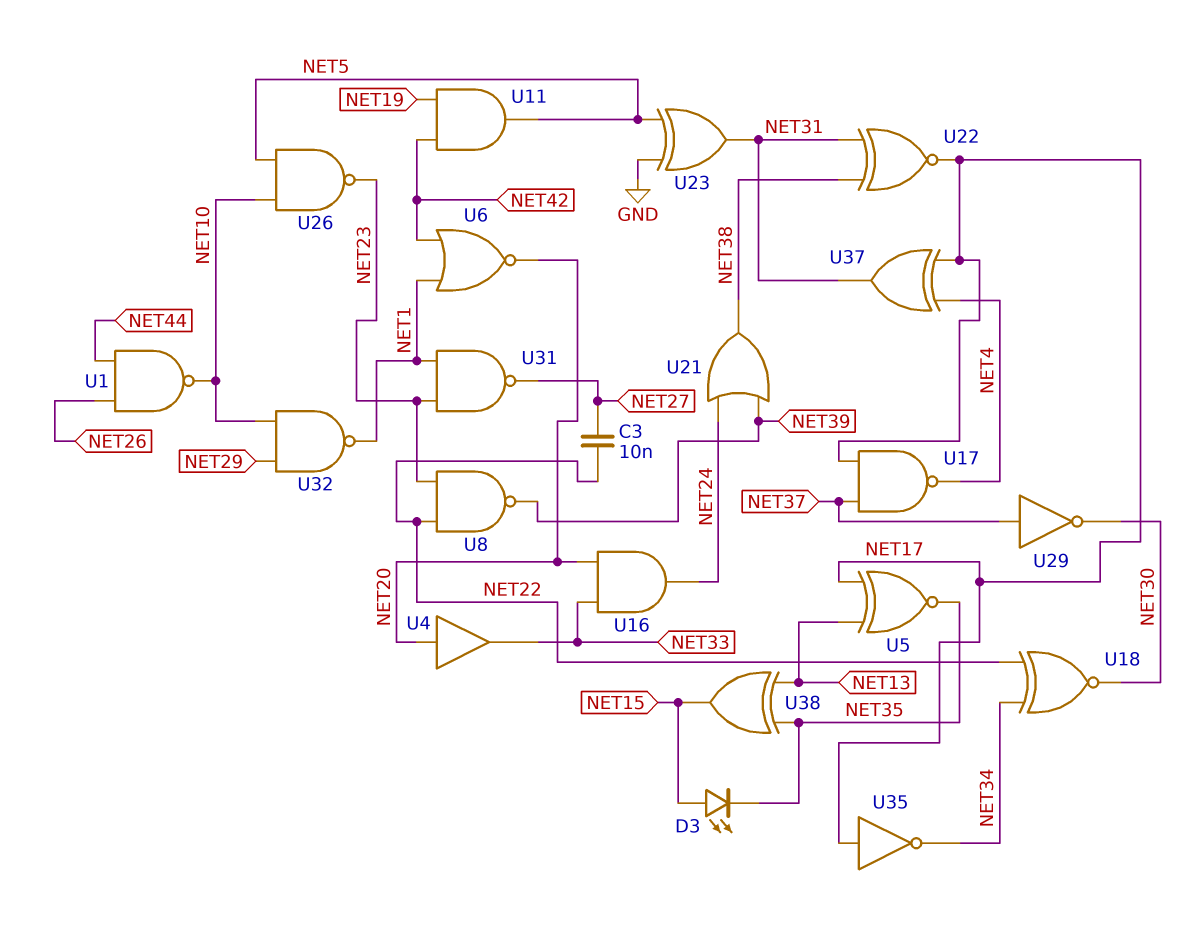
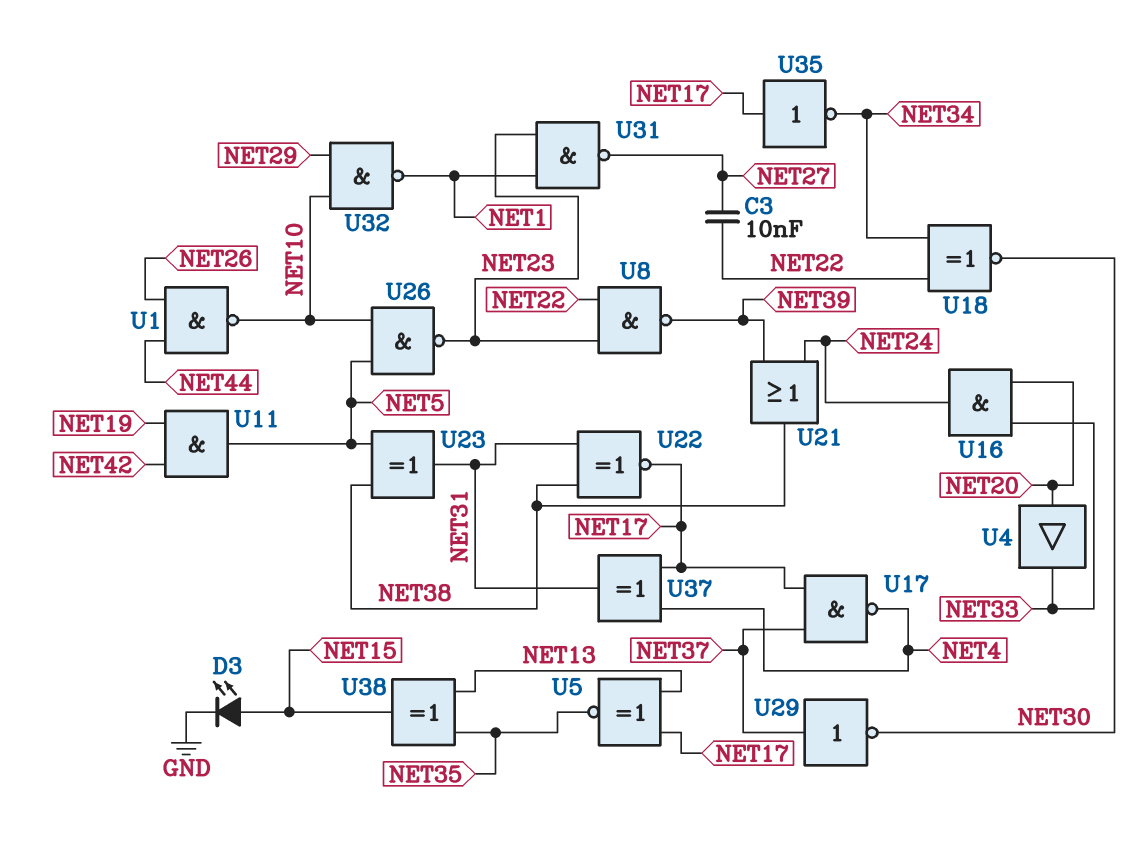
D3: LED (A NET15, K NET35) -> LED (A NET15, K GND)
U6: NOR (in NET1, in NET42, out NET20) -> none
U23: XOR (in GND, in NET5, out NET31) -> XOR (in NET5, in NET38, out NET31)

